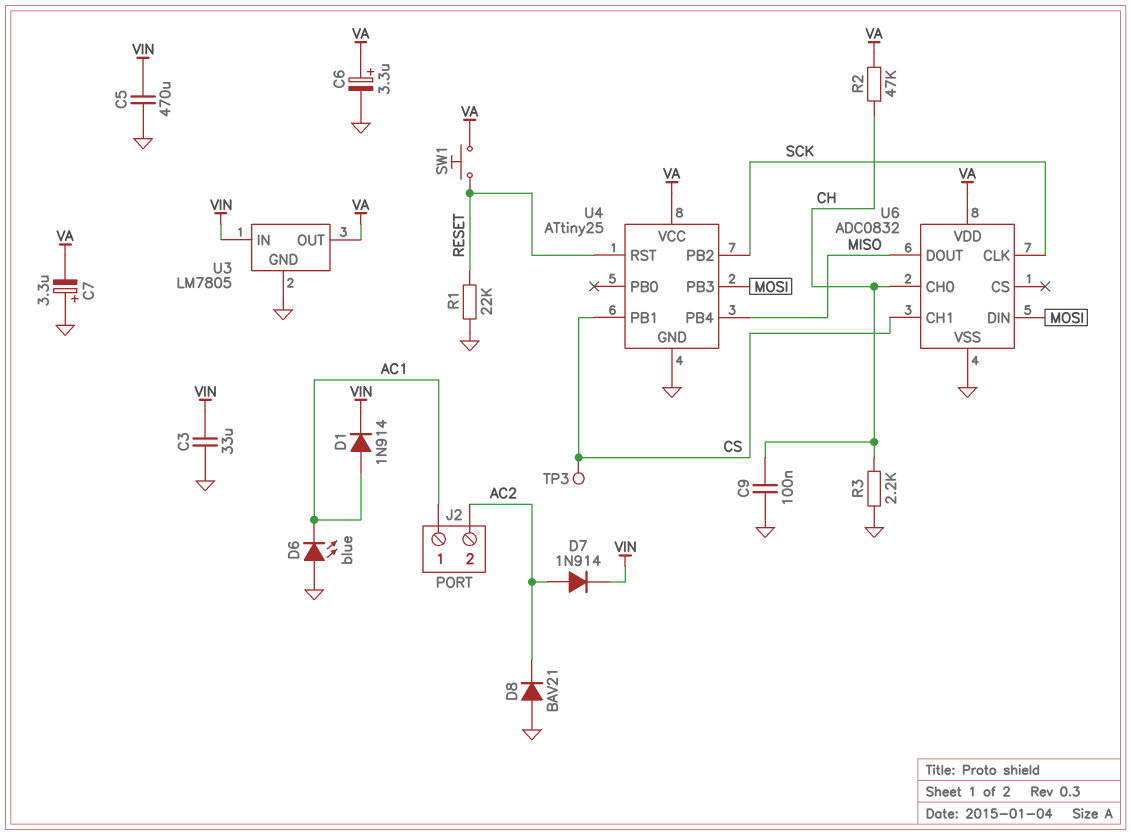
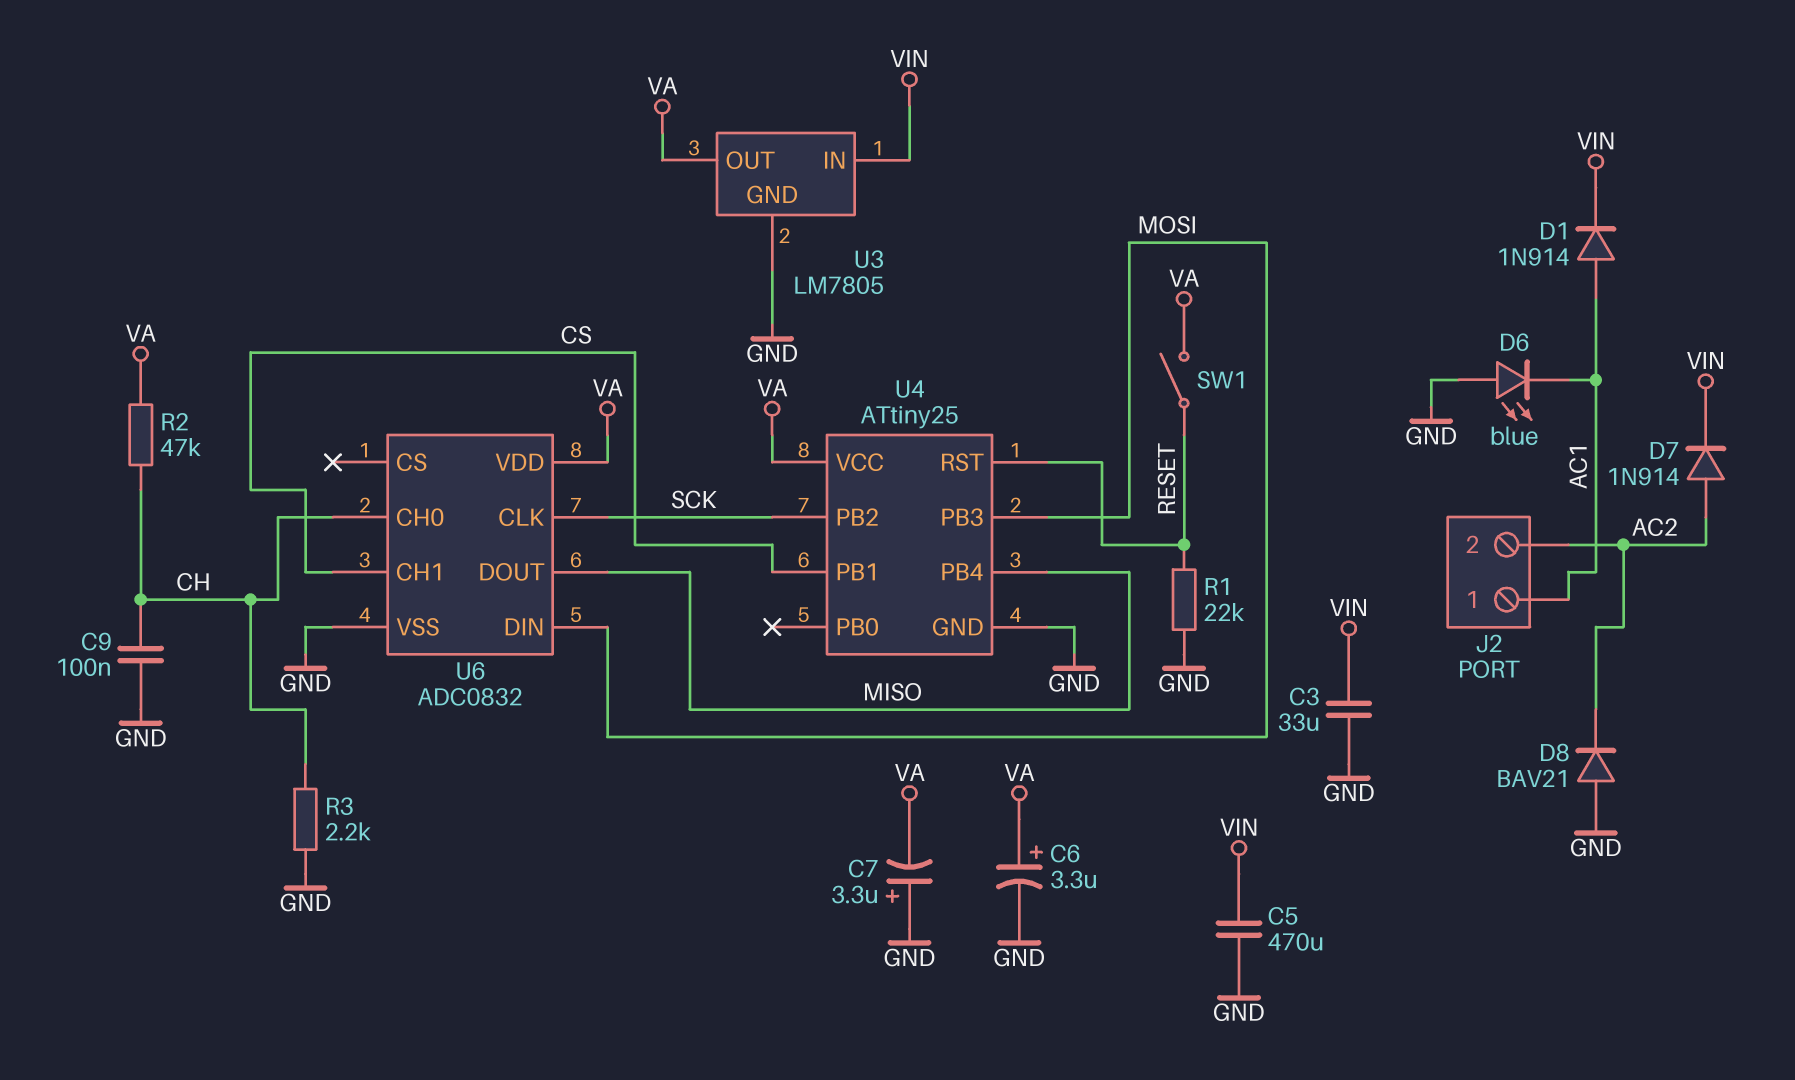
SW1: button (RESET, VA) -> switch (RESET, VA)
TP3: test point (CS) -> none

